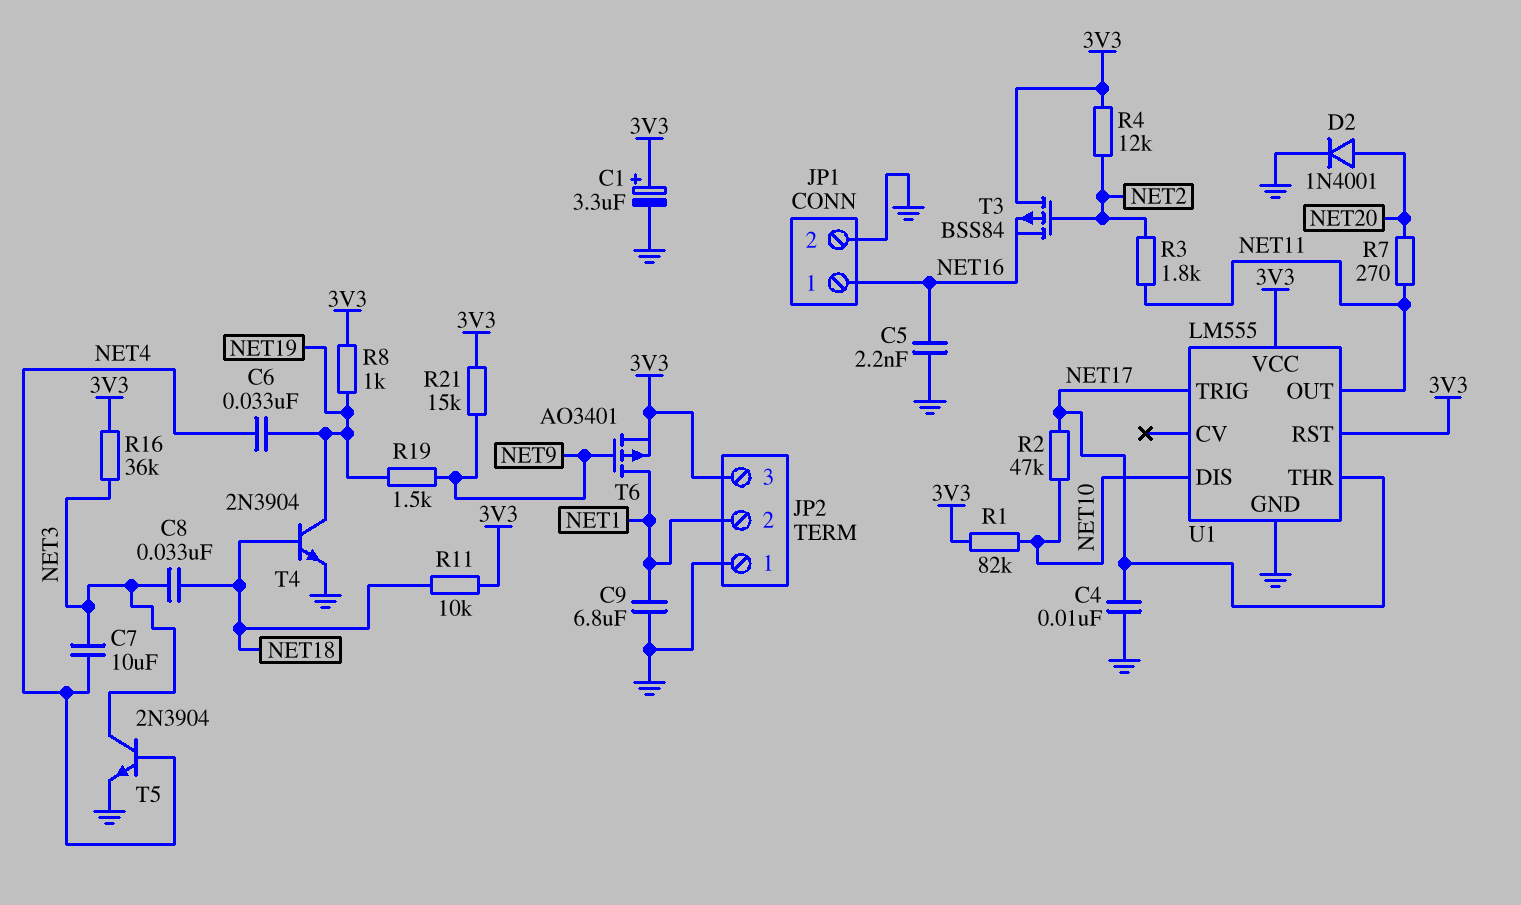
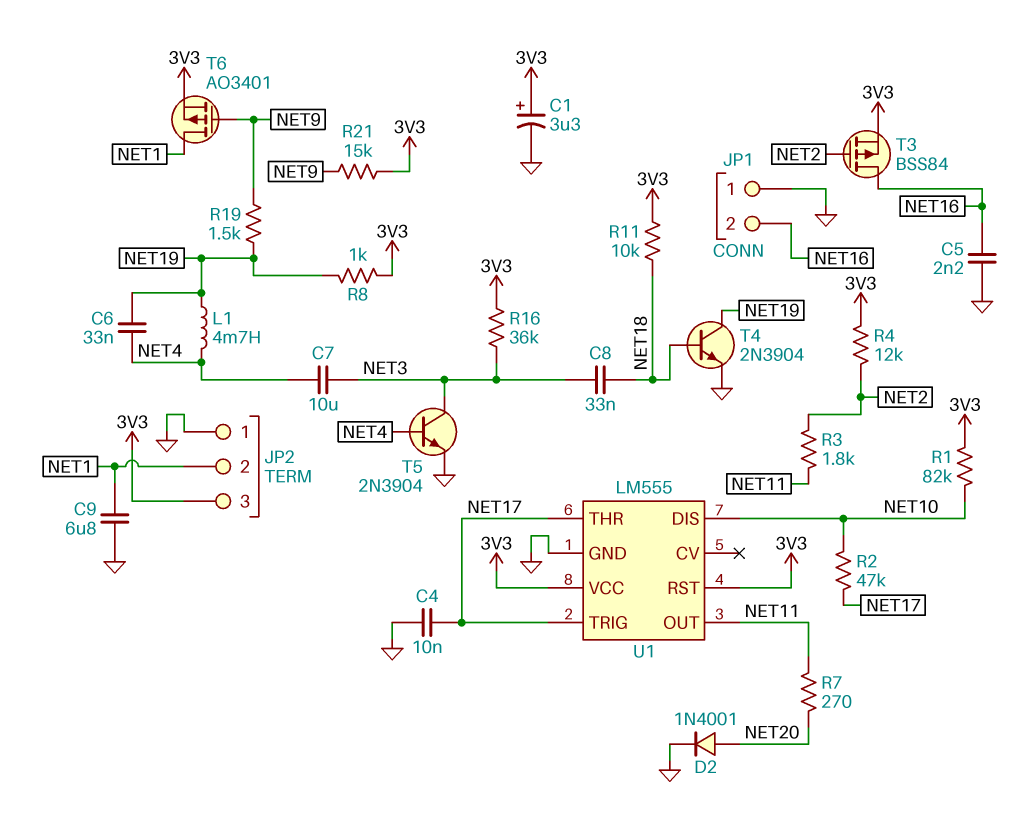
JP1 pin 1: NET16 -> GND
JP1 pin 2: GND -> NET16
L1: none -> 4.7mH (NET4, NET19)
T3: PMOS BSS84 (G NET2, D 3V3, S NET16) -> PMOS BSS84 (G NET2, D NET16, S 3V3)

